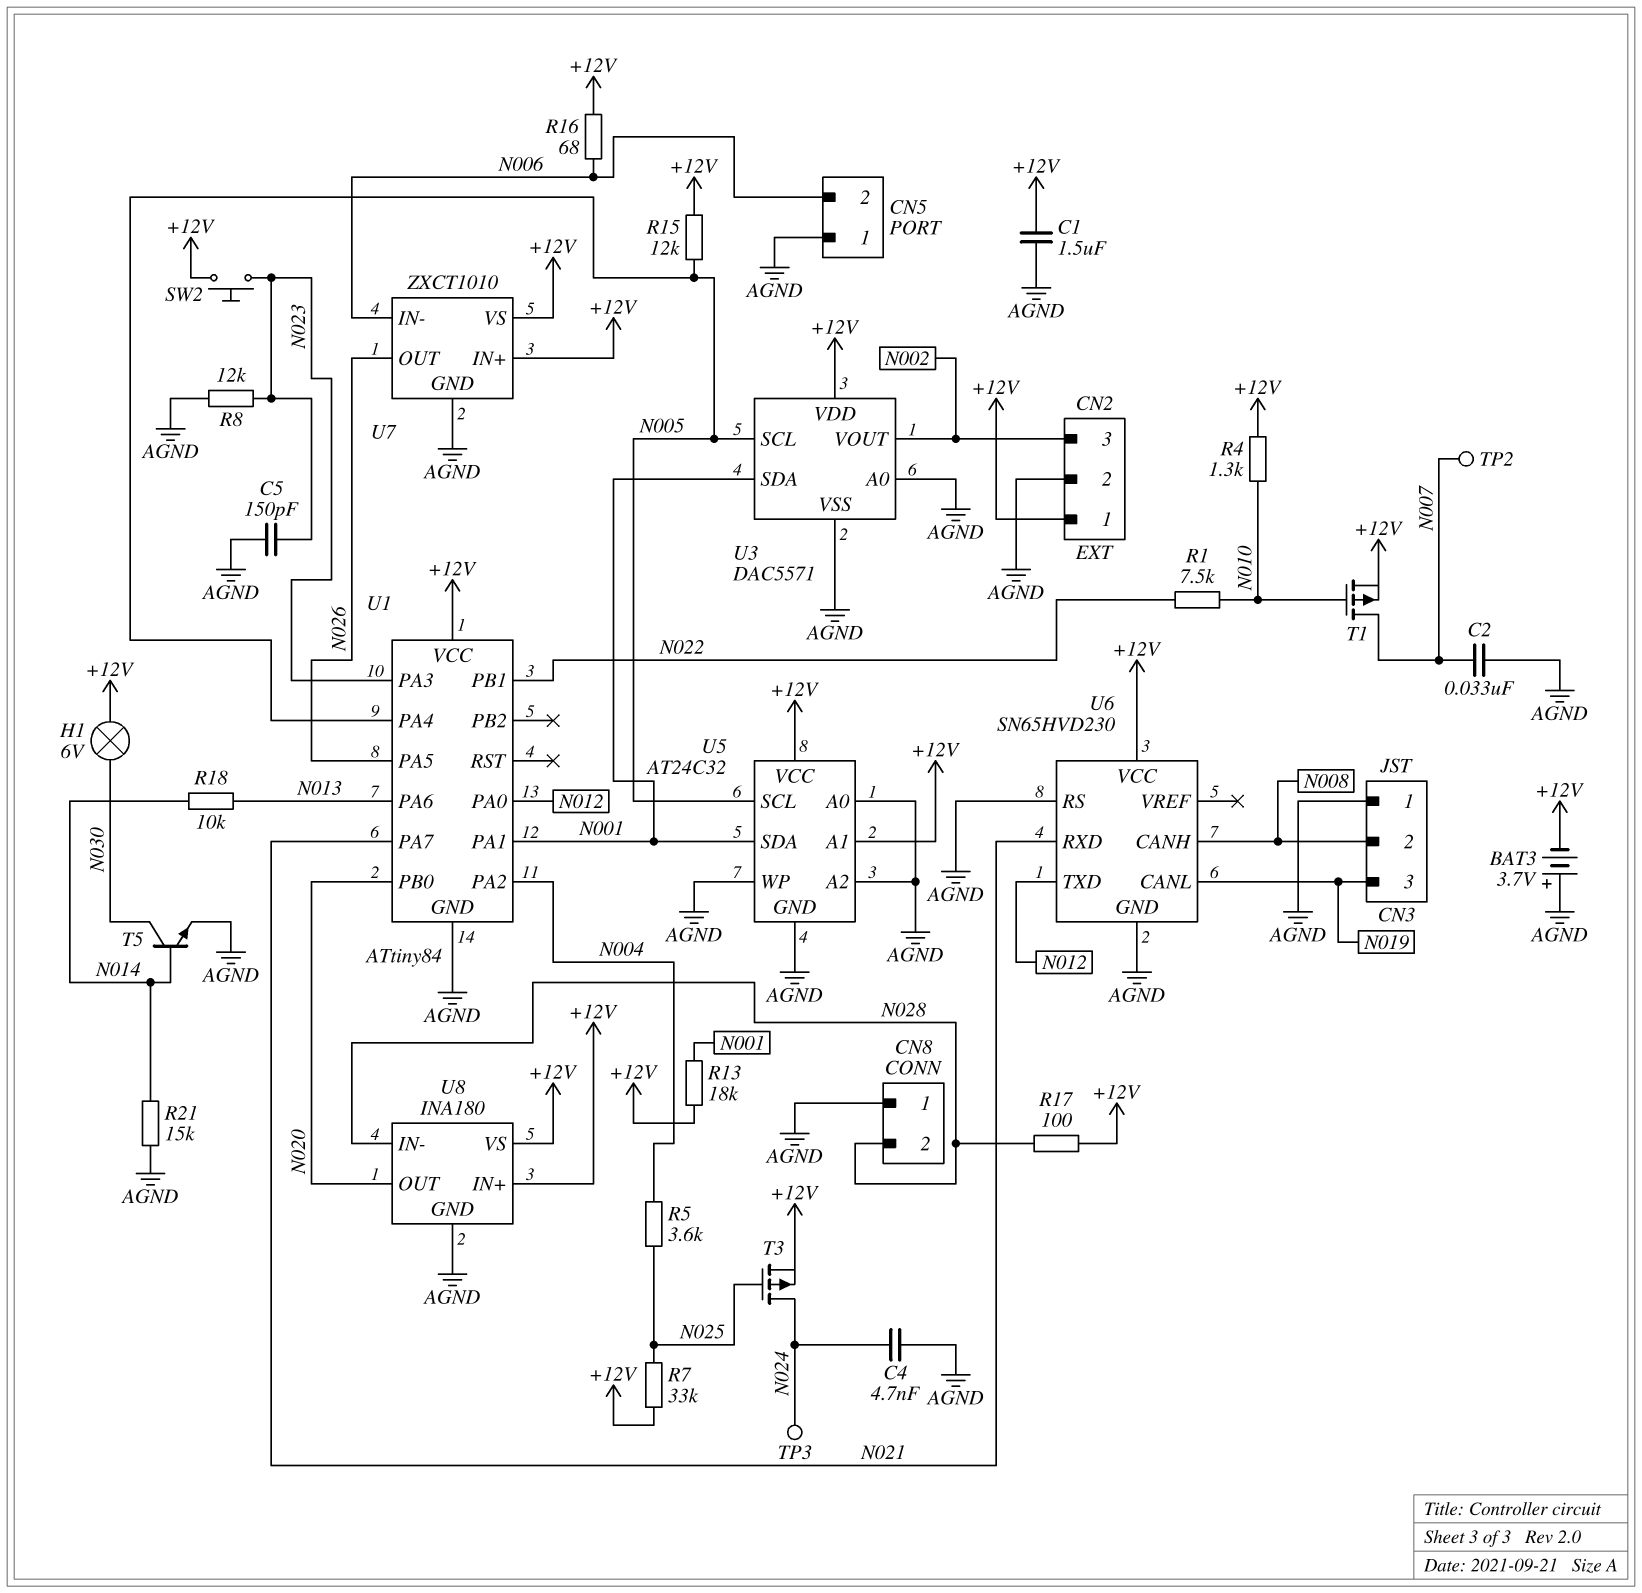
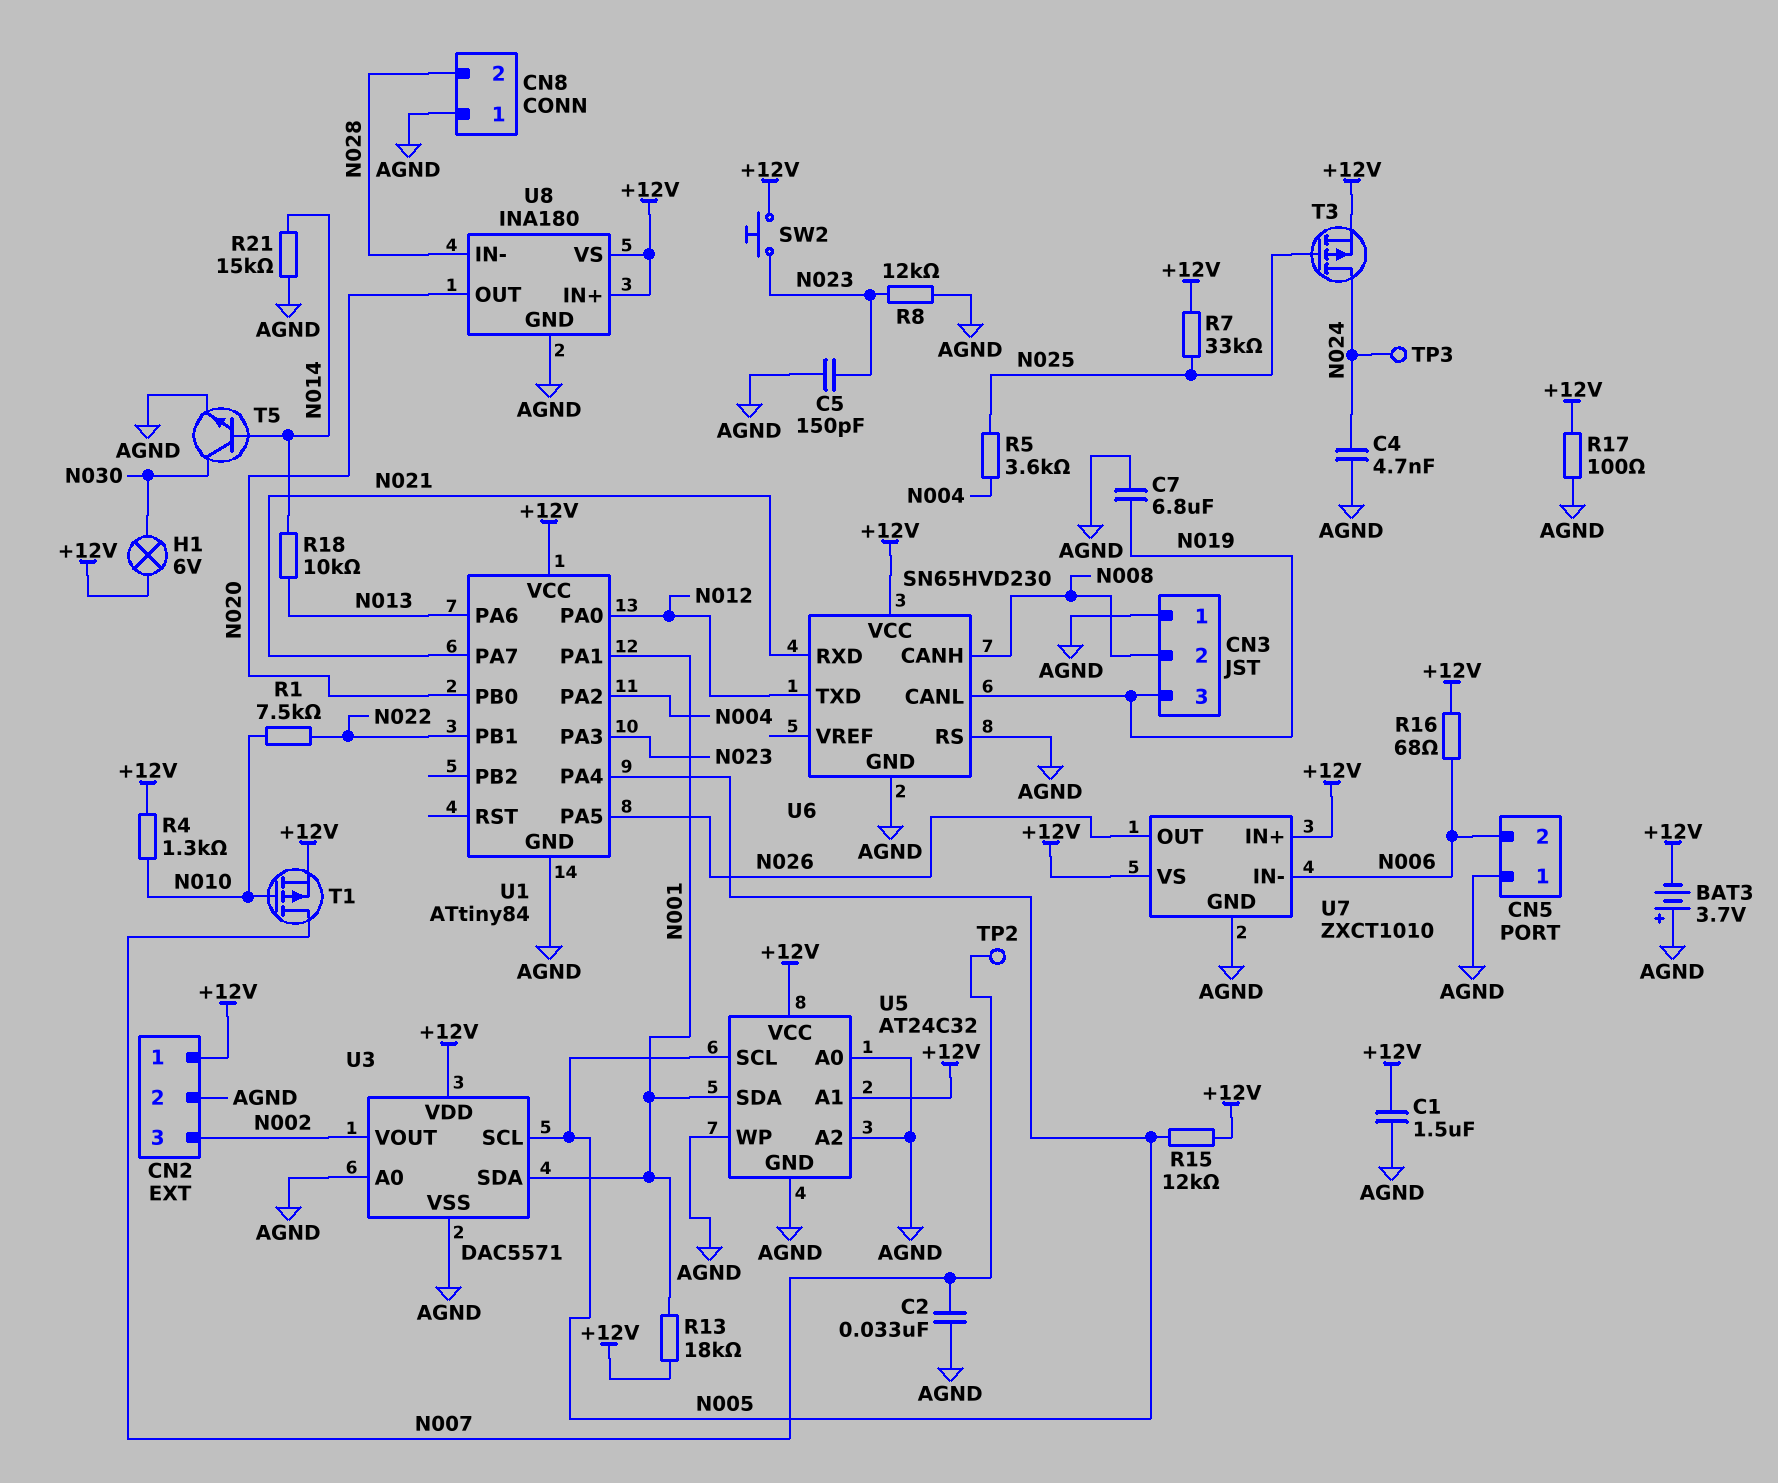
C7: none -> 6.8uF (AGND, N019)
R17: 100 (+12V, N028) -> 100 (+12V, AGND)

